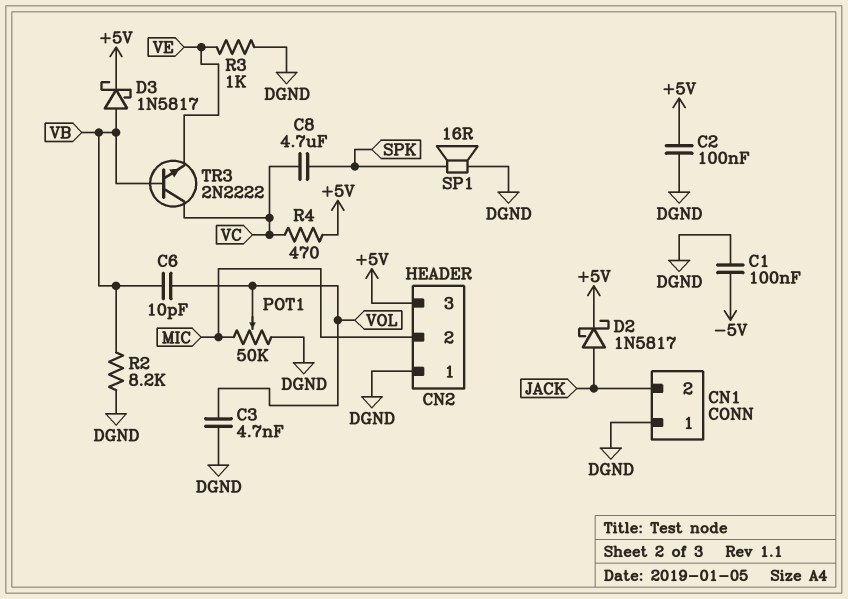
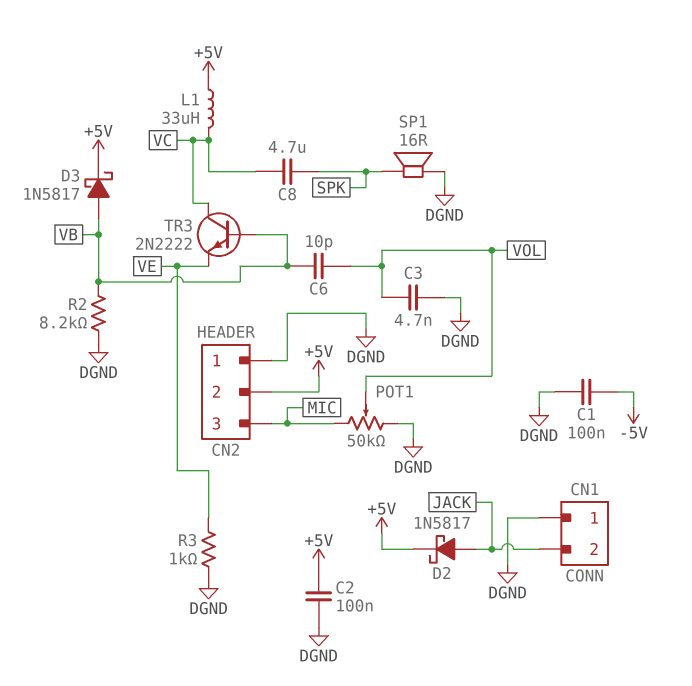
CN2 pin 2: MIC -> +5V
CN2 pin 3: +5V -> MIC
L1: none -> 33uH (+5V, VC)
R4: 470 (+5V, VC) -> none

